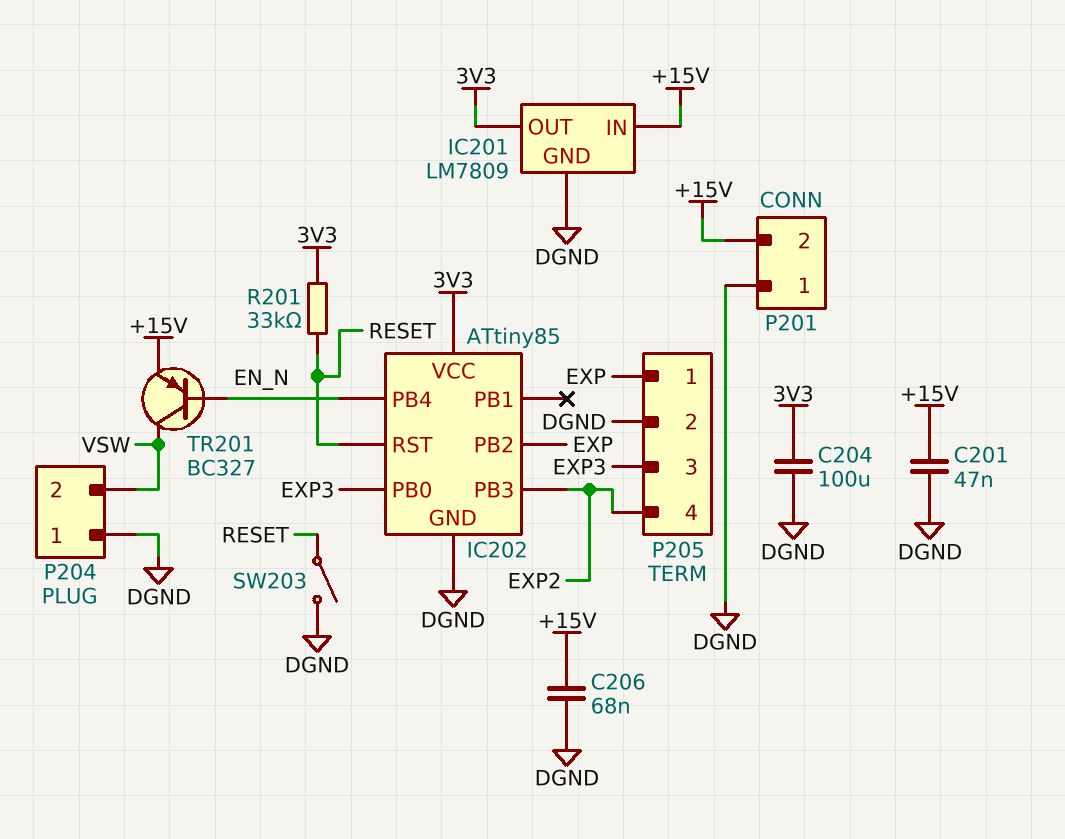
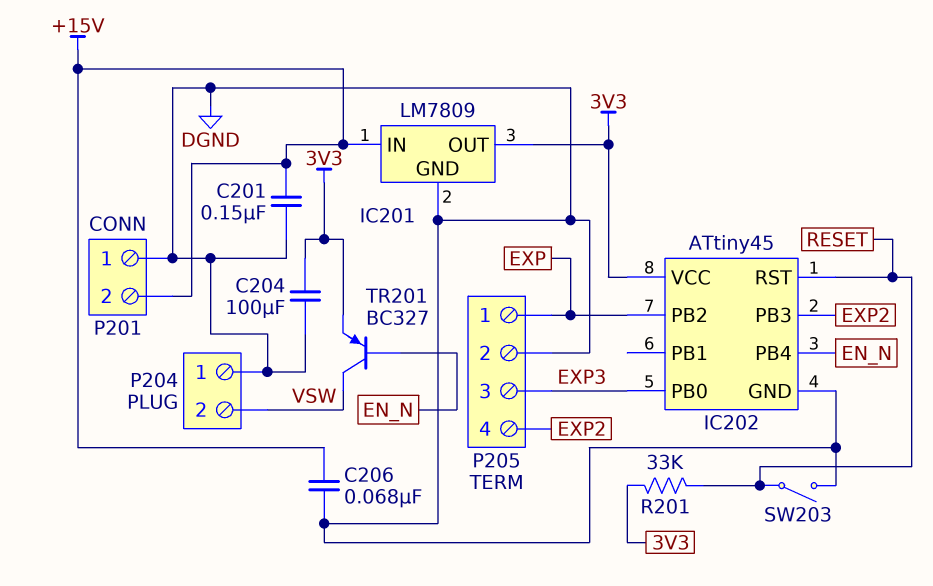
C201: 47nF (+15V, DGND) -> 150nF (+15V, DGND)
IC202: ATtiny85 -> ATtiny45
TR201: PNP BC327 (B EN_N, C VSW, E +15V) -> PNP BC327 (B EN_N, C VSW, E 3V3)

